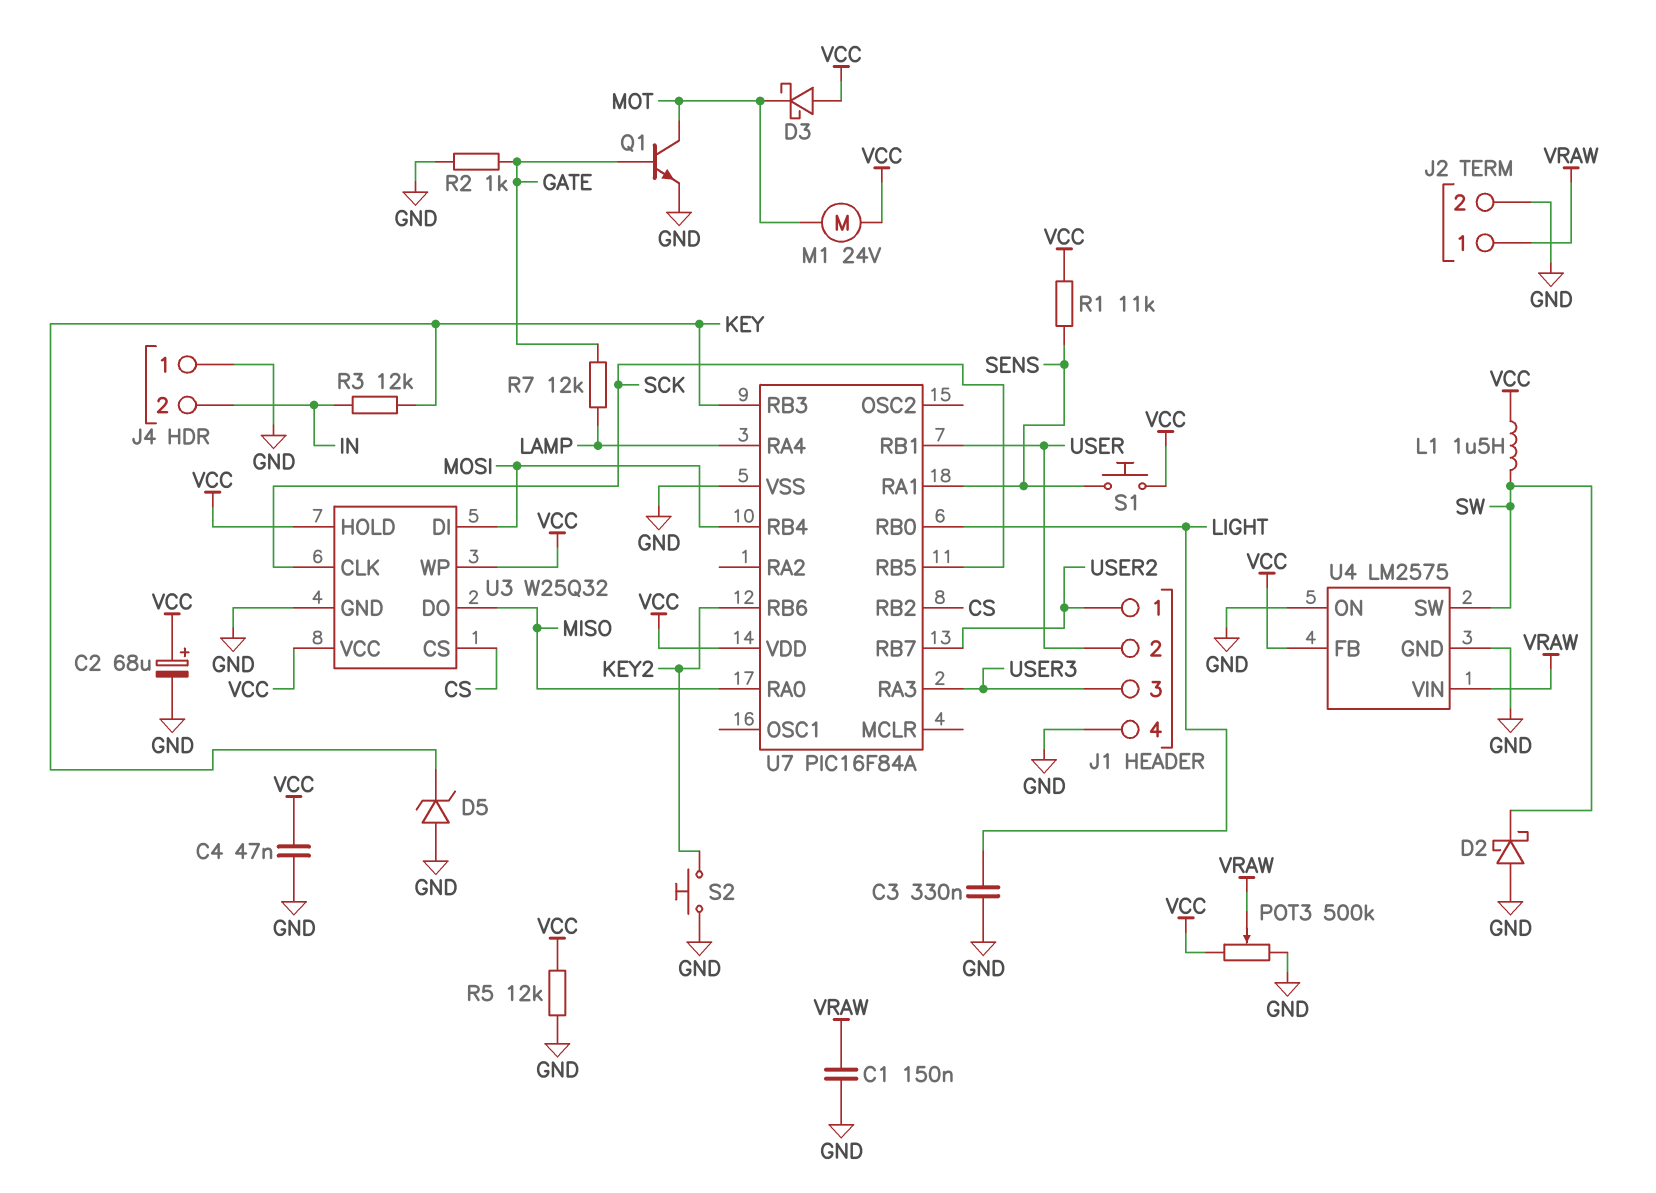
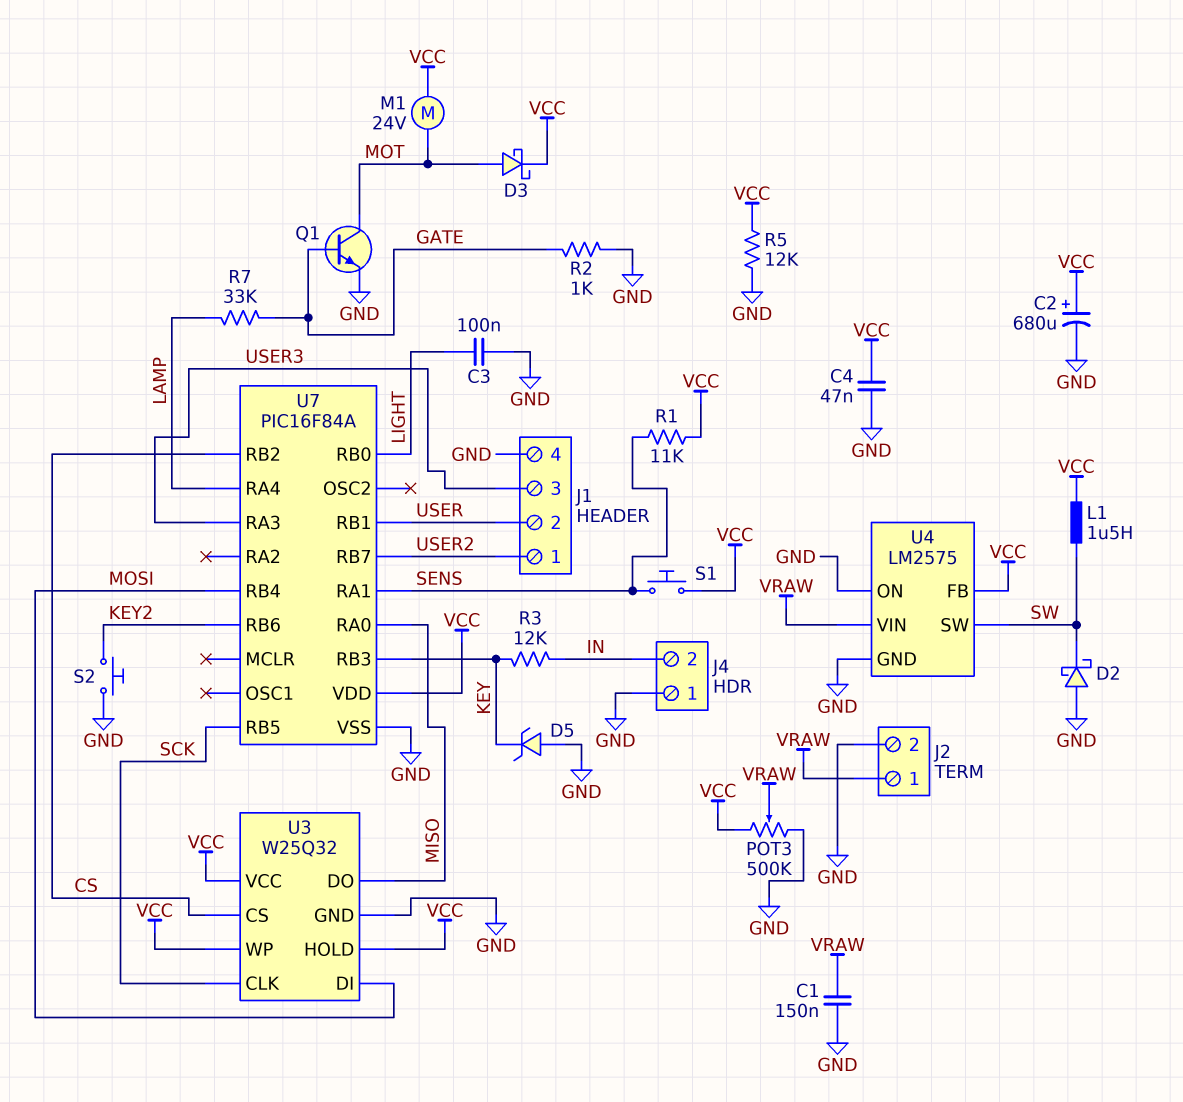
C2: 68uF (plus VCC, minus GND) -> 680uF (plus VCC, minus GND)
C3: 330nF (GND, LIGHT) -> 100nF (GND, LIGHT)
D3: schottky (A VCC, K MOT) -> schottky (A MOT, K VCC)
R7: 12k (GATE, LAMP) -> 33k (GATE, LAMP)

